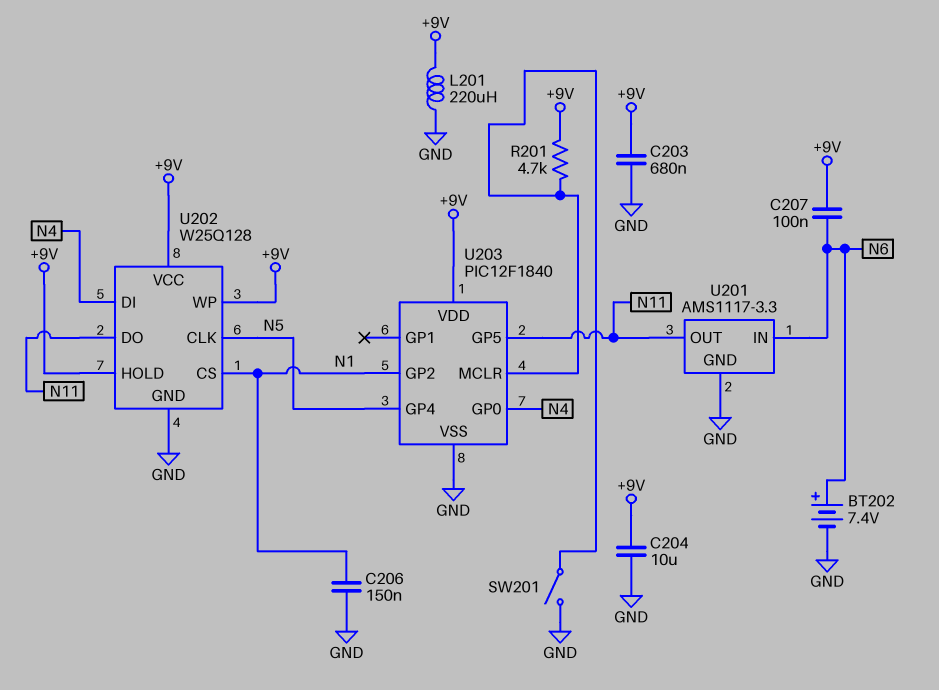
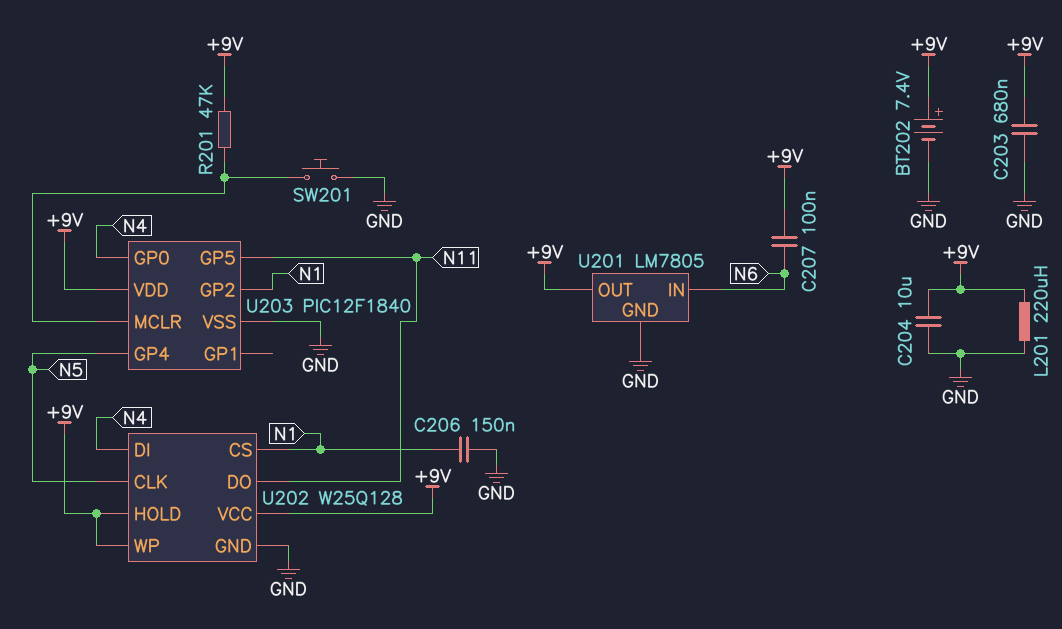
BT202: 7.4V (plus N6, minus GND) -> 7.4V (plus +9V, minus GND)
R201: 4.7k (+9V, U203/MCLR) -> 47k (+9V, U203/MCLR)
SW201: switch (GND, U203/MCLR) -> button (GND, U203/MCLR)
U201: AMS1117-3.3 -> LM7805
U201 pin OUT: N11 -> +9V

